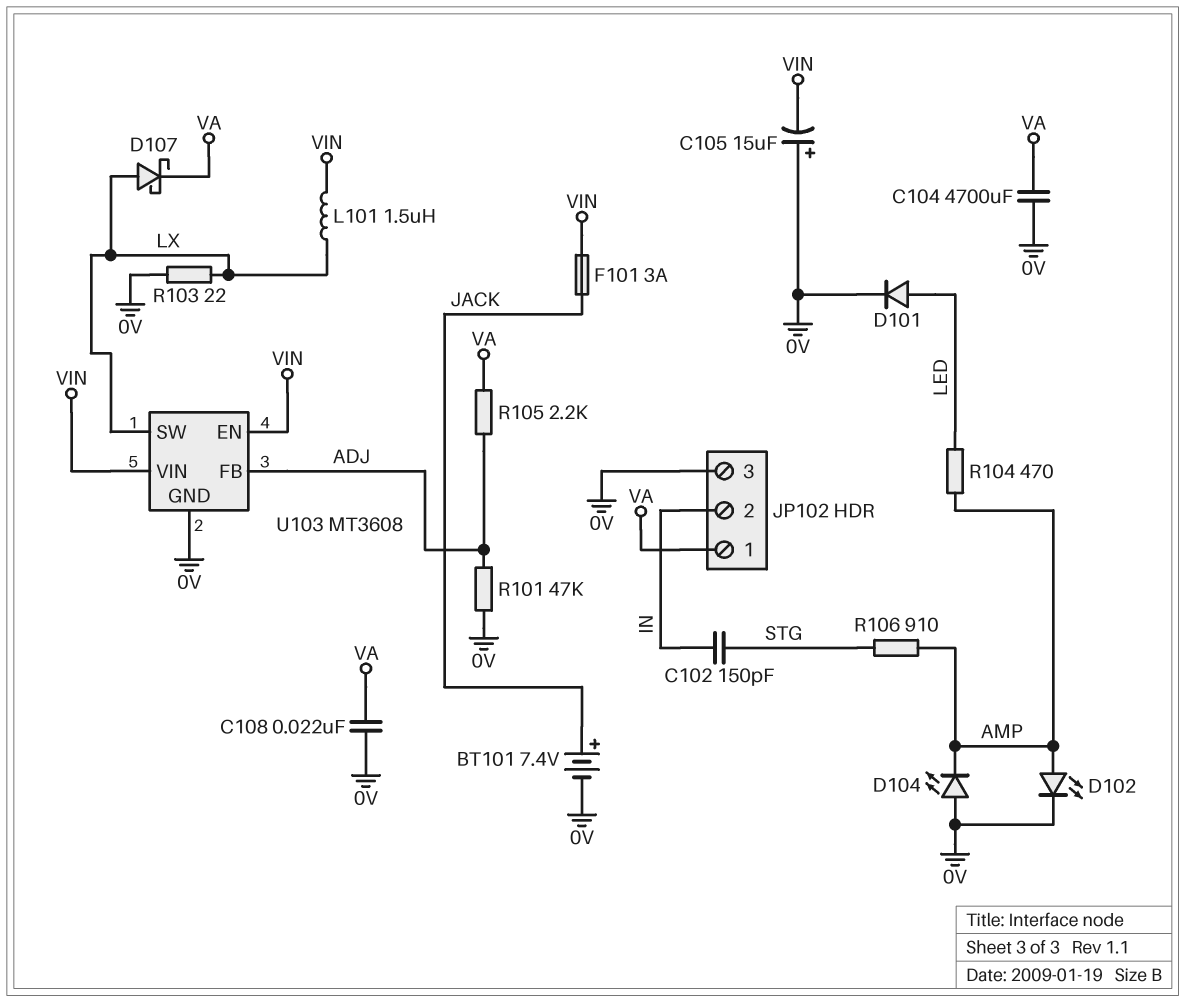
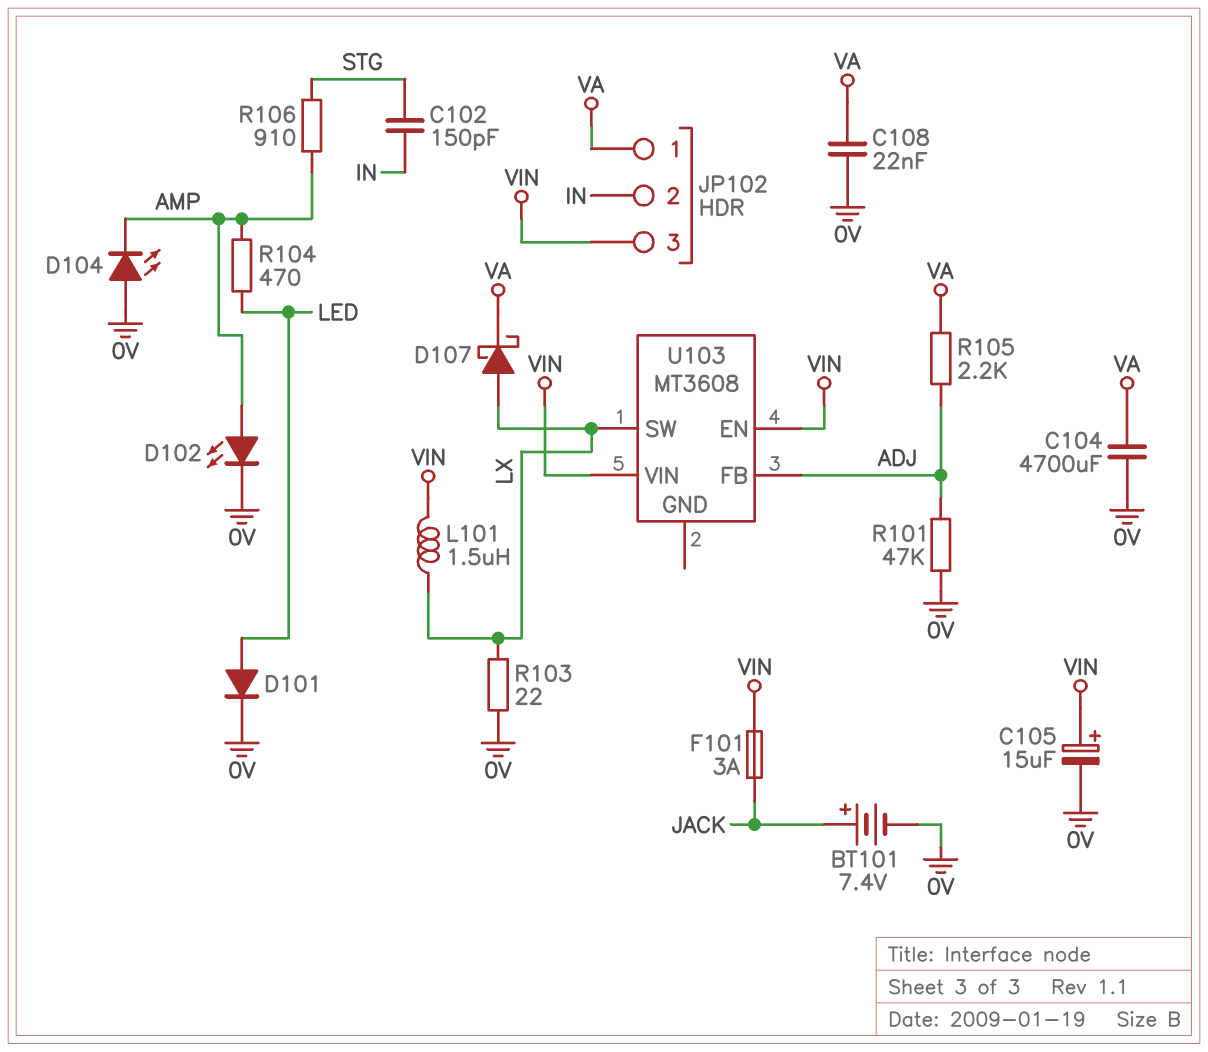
C105: 15uF (plus 0V, minus VIN) -> 15uF (plus VIN, minus 0V)
JP102 pin 3: 0V -> VIN
U103 pin GND: 0V -> none

